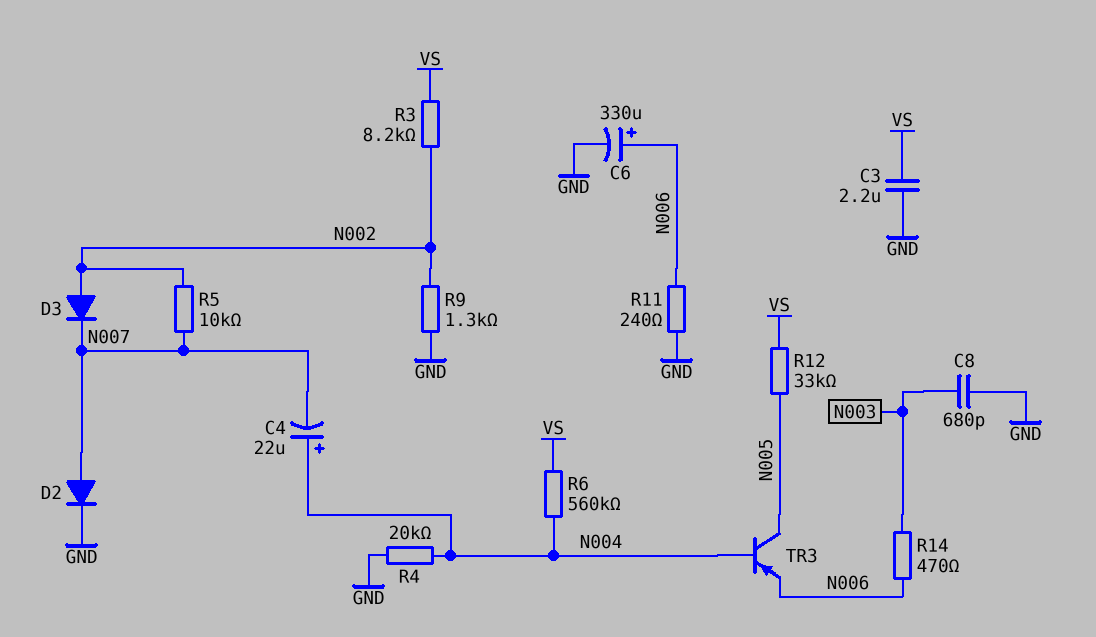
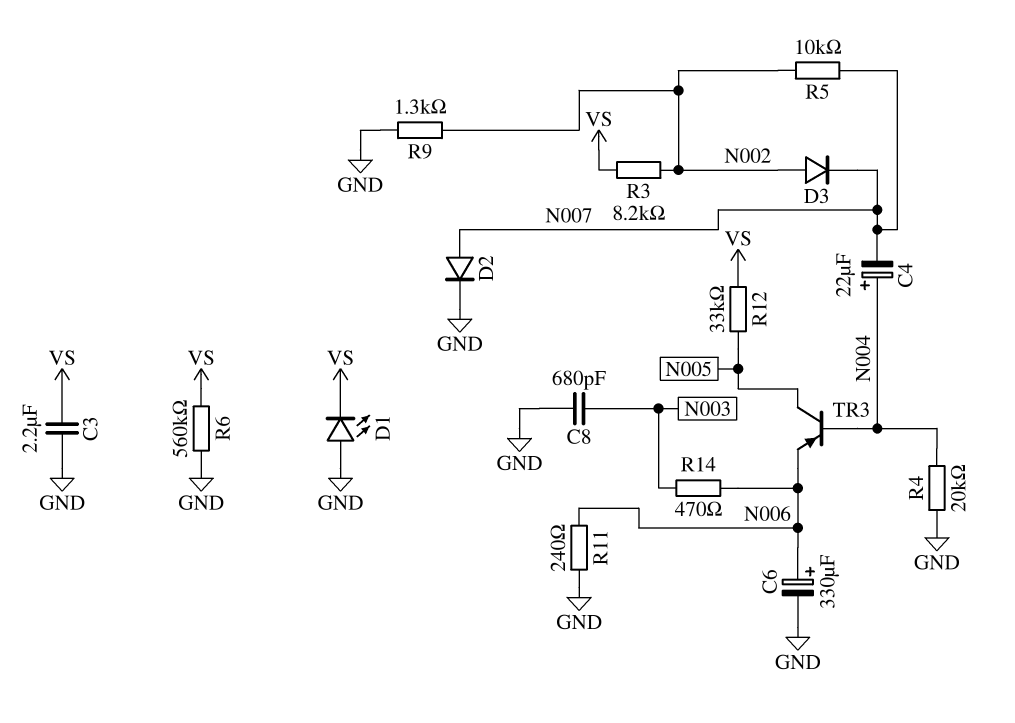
D1: none -> LED (A GND, K VS)
R6: 560k (N004, VS) -> 560k (GND, VS)

